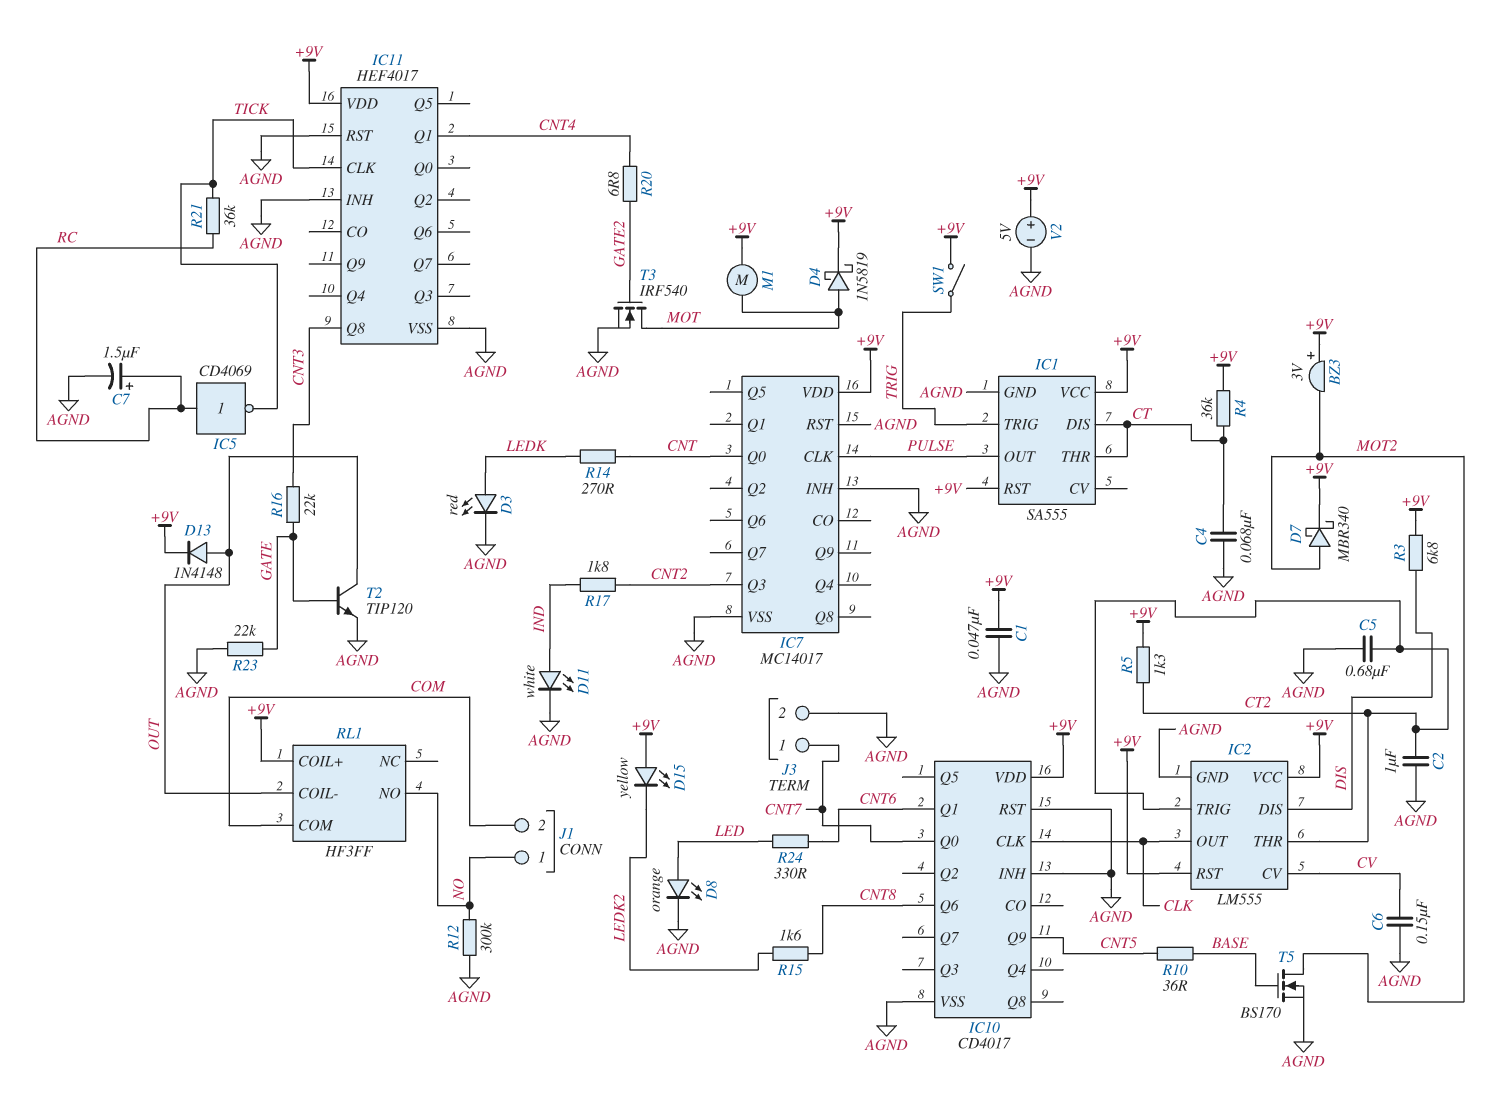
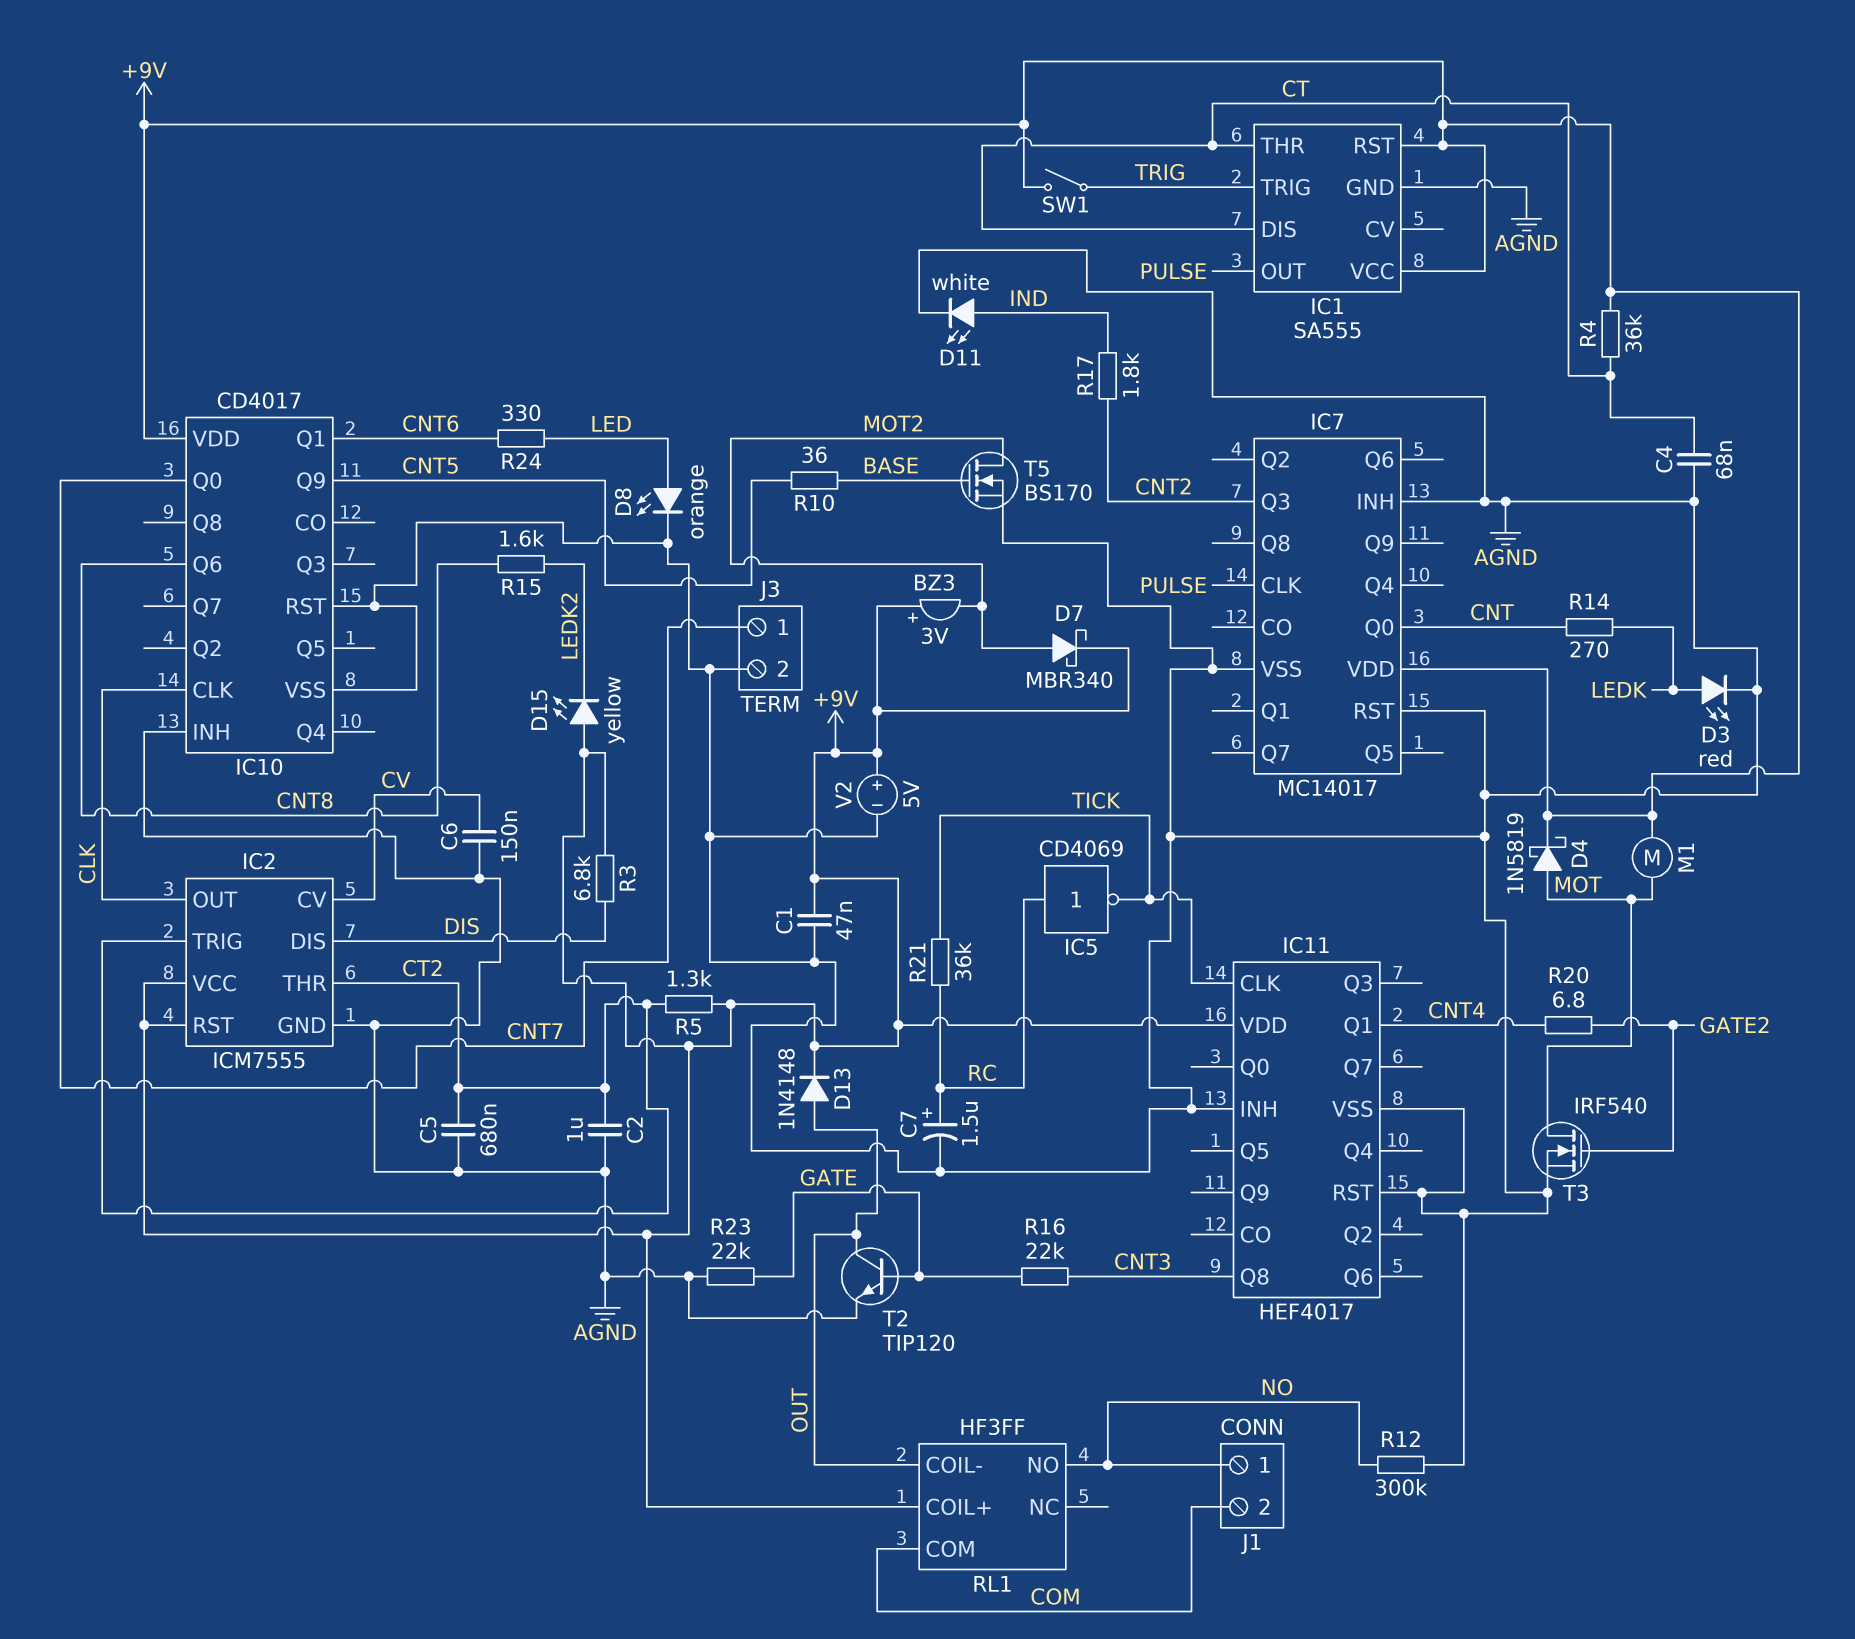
IC2: LM555 -> ICM7555

